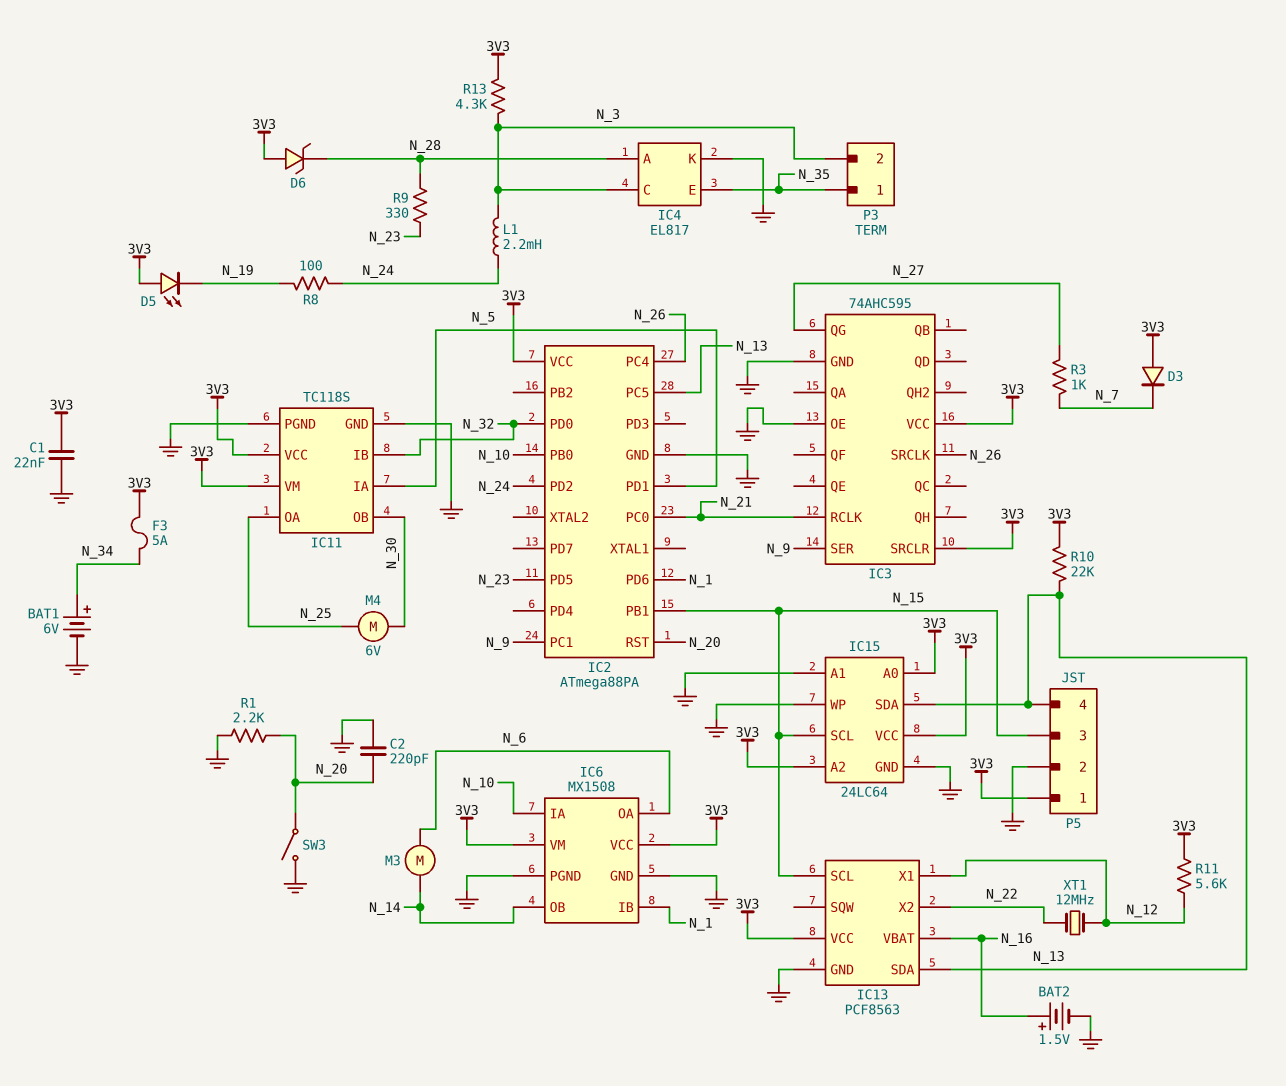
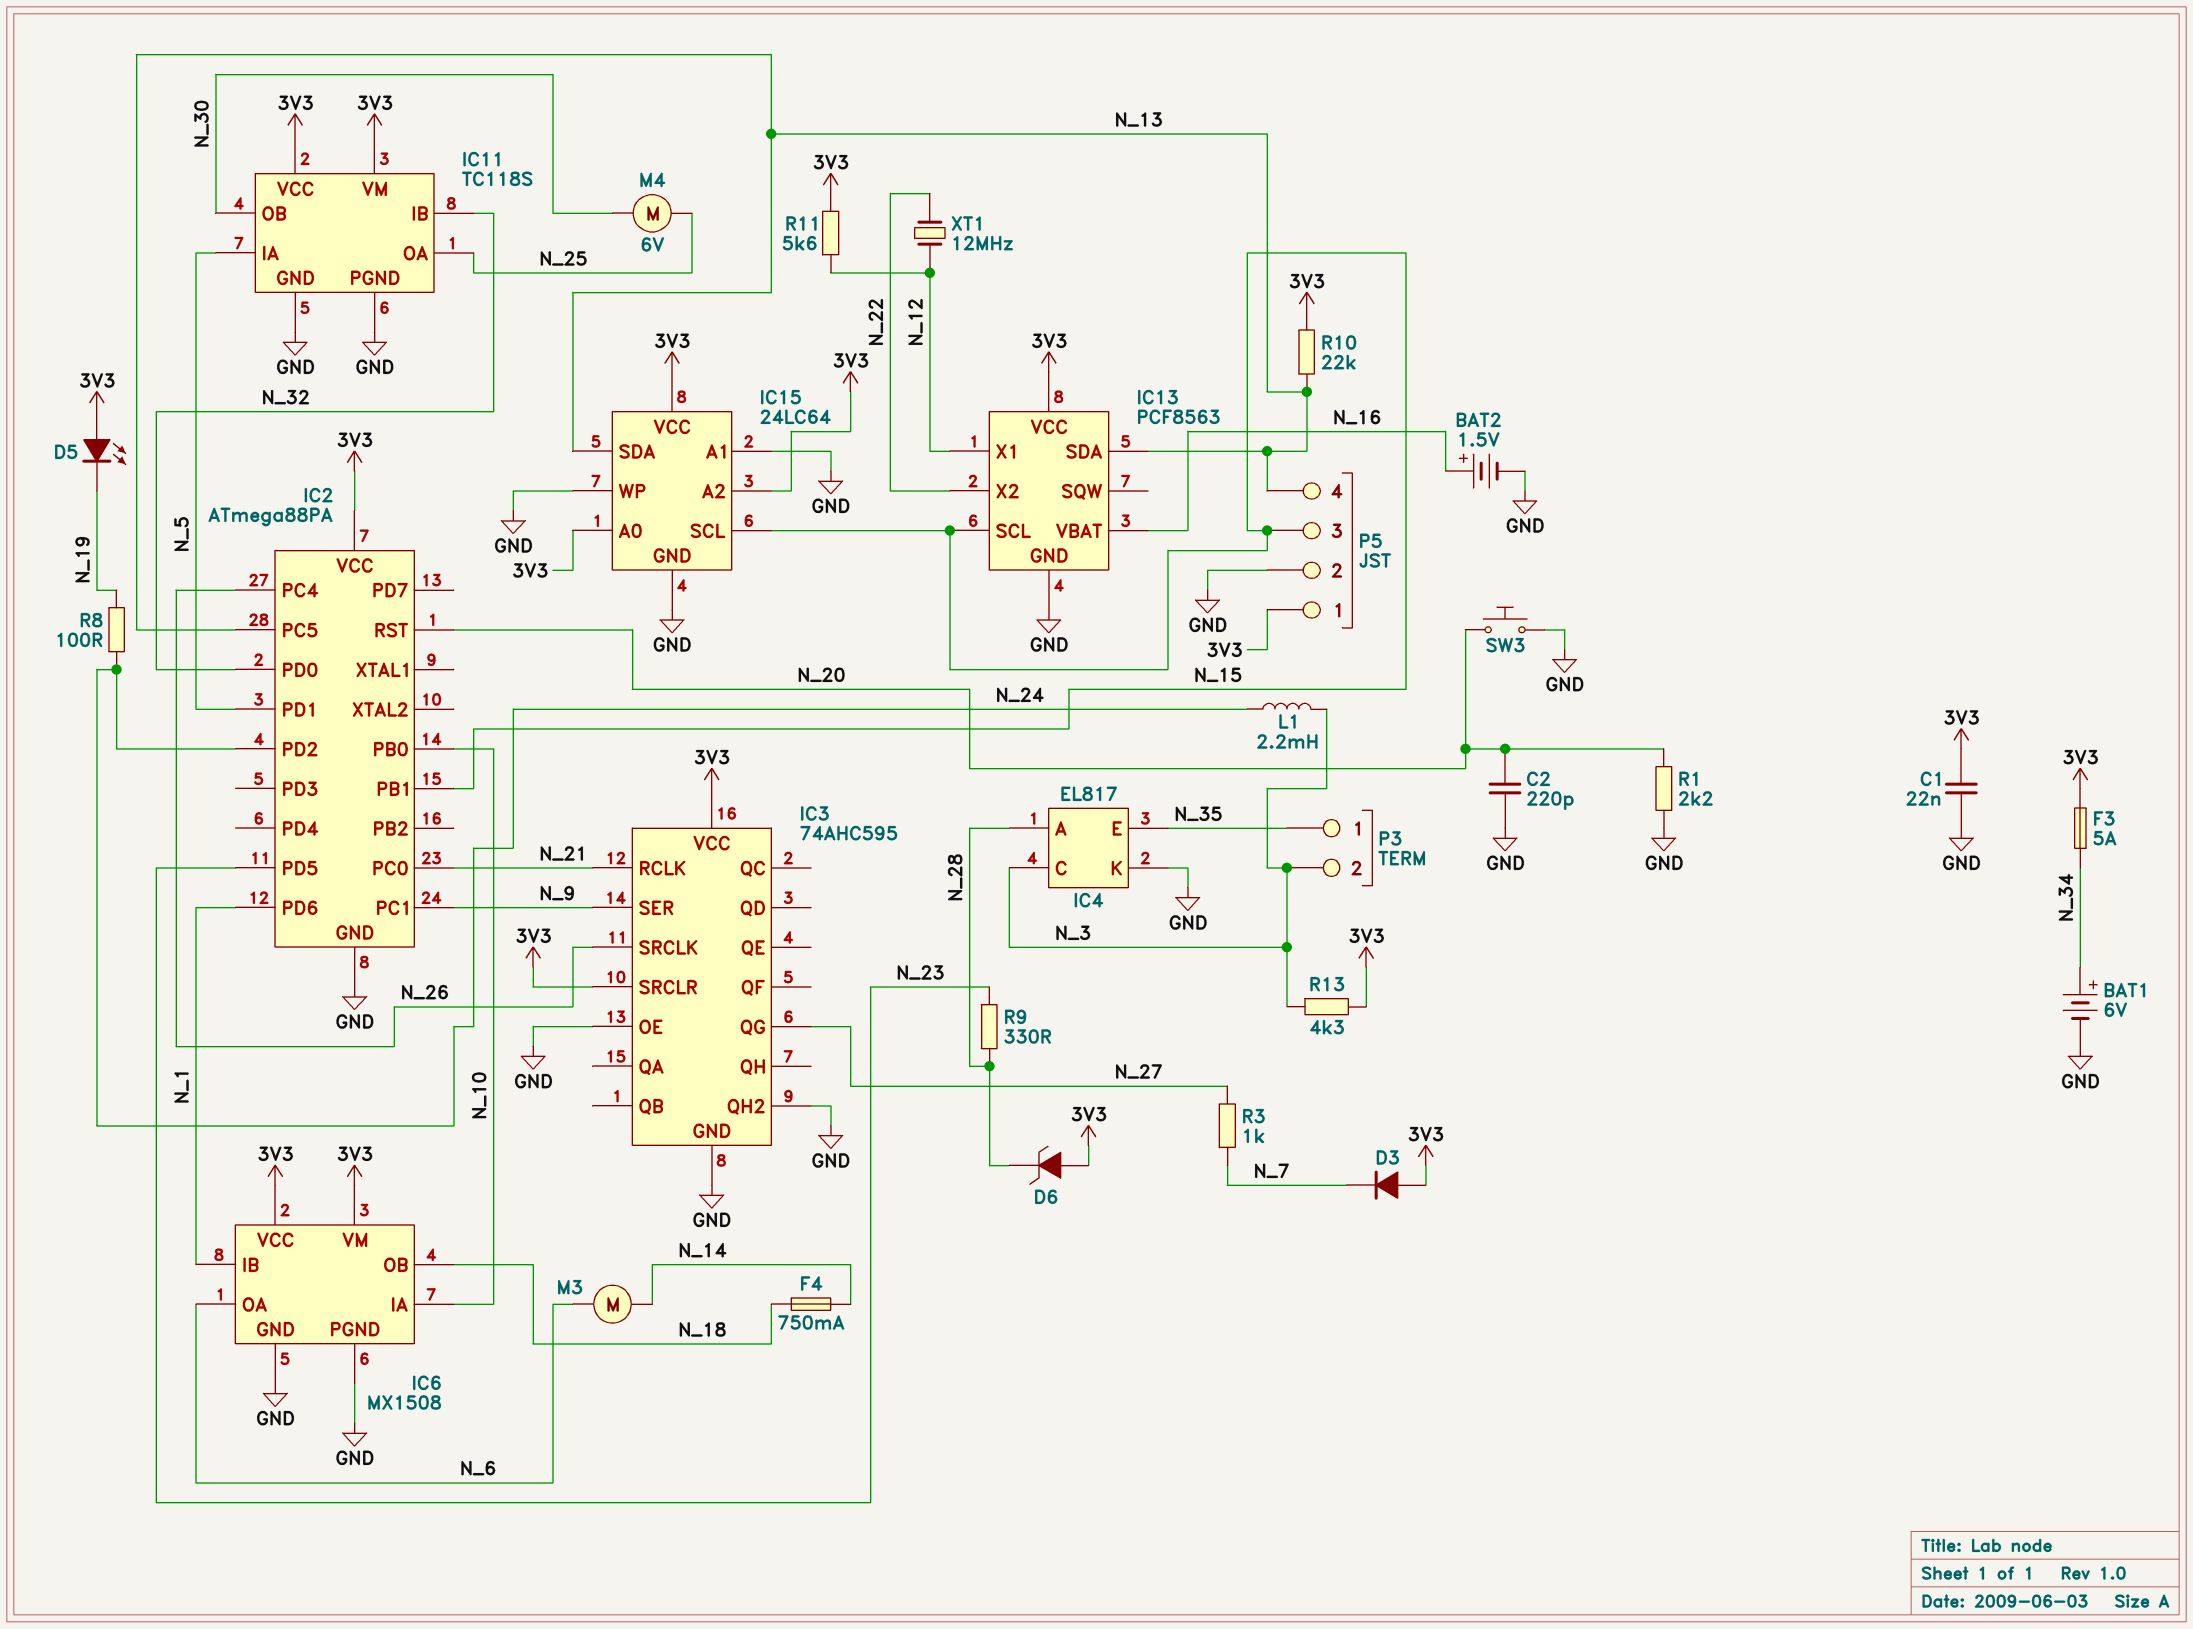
F4: none -> 750mA (N_14, N_18)
IC3 pin QH2: none -> GND
IC6 pin OB: N_14 -> N_18
SW3: switch (GND, N_20) -> button (GND, N_20)

